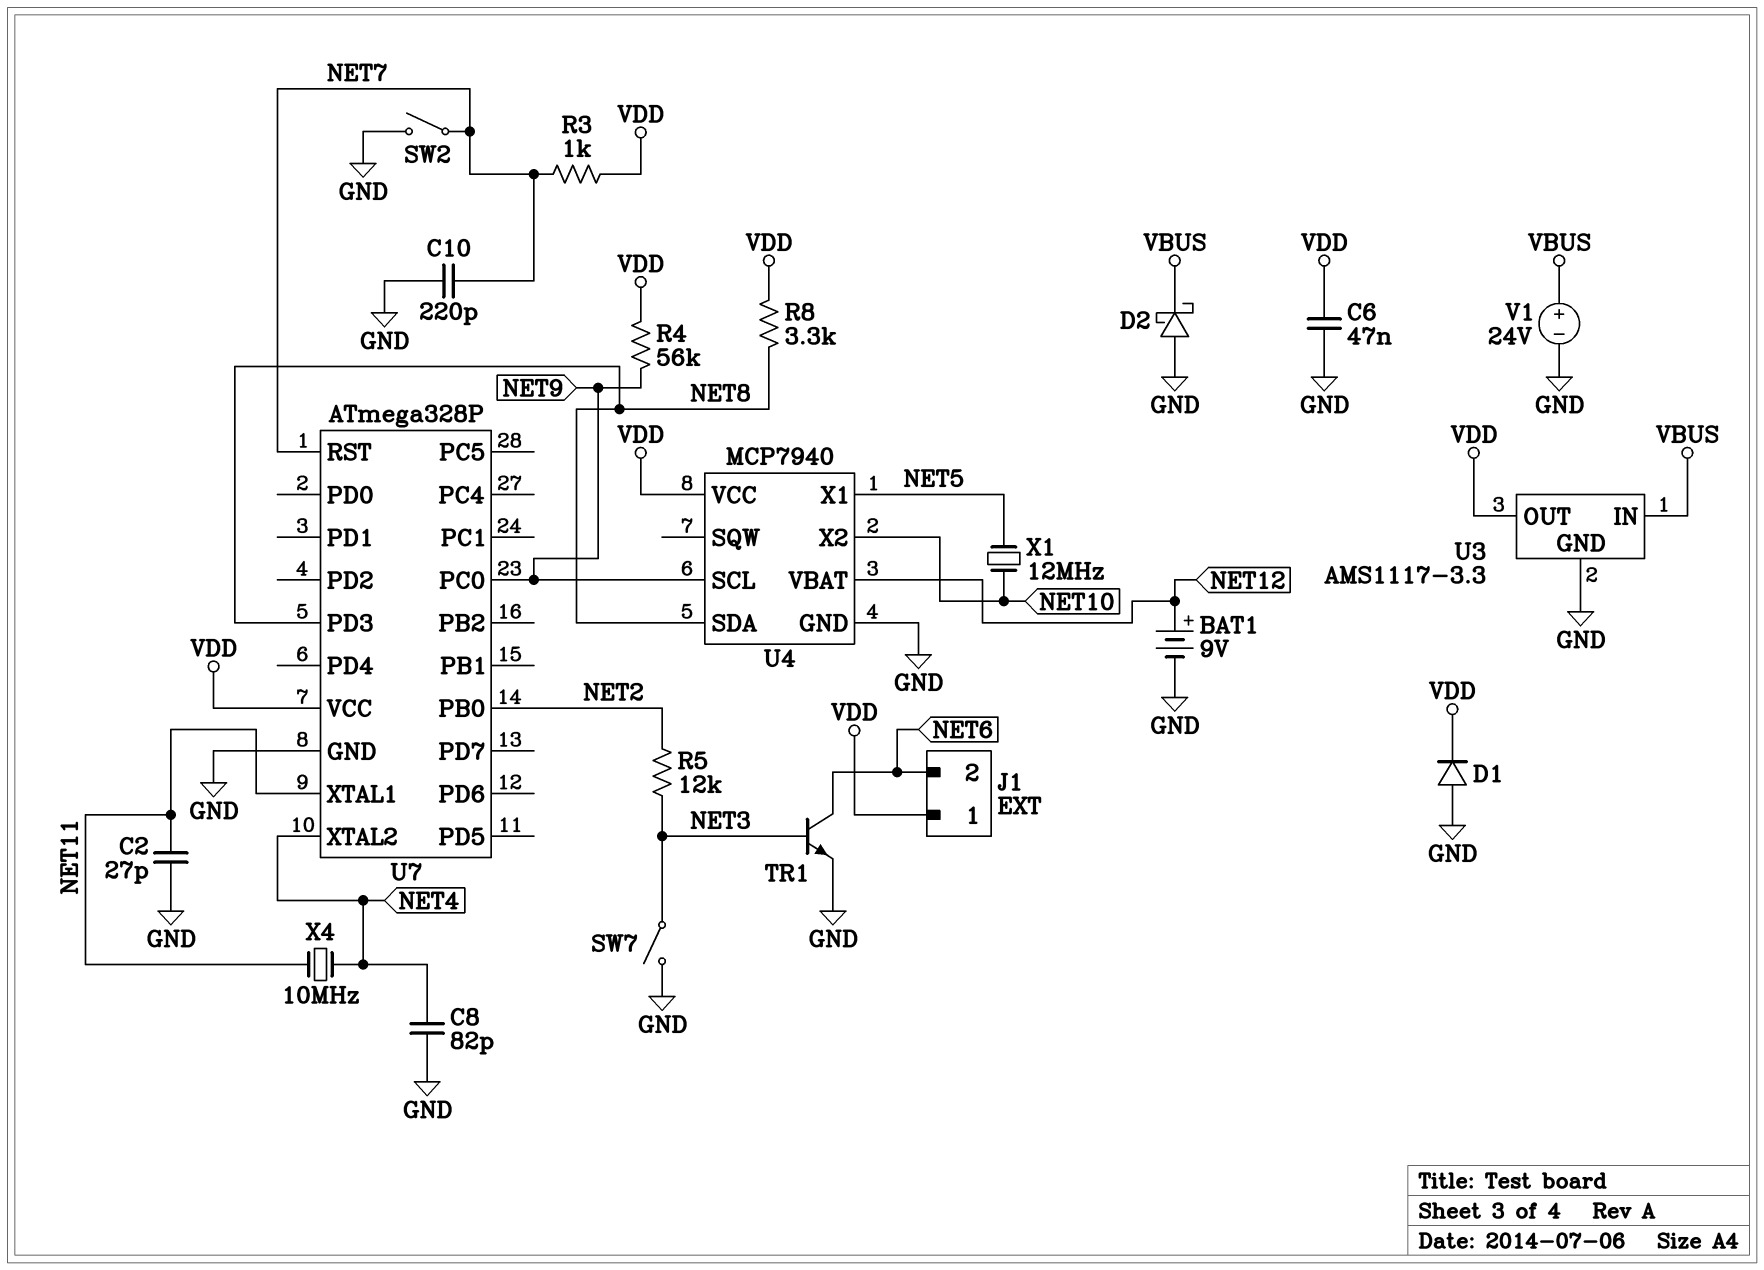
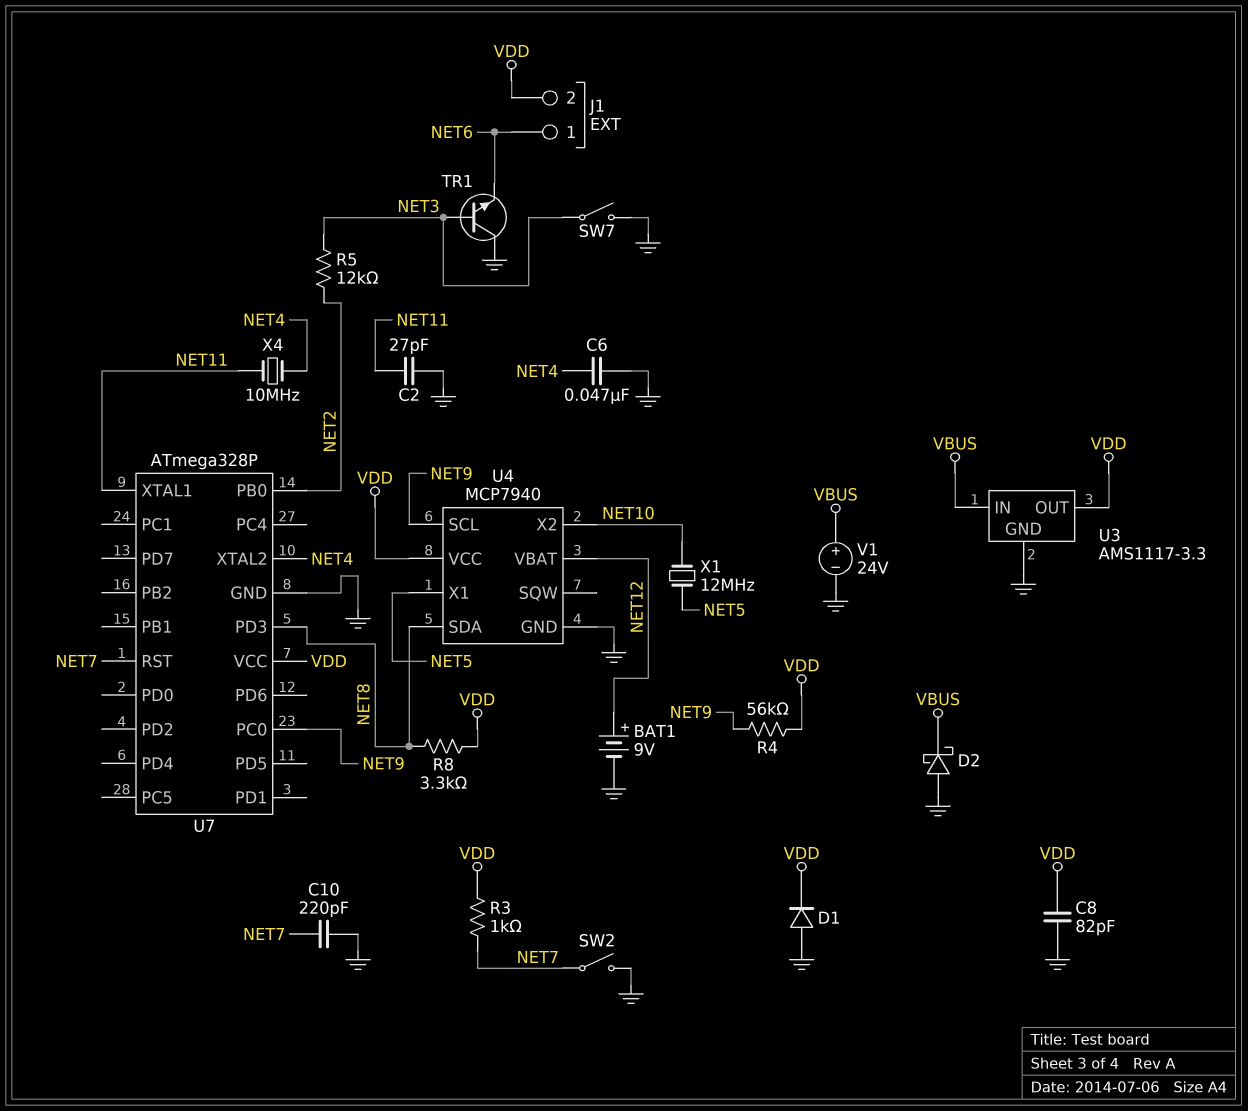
C6: 47nF (GND, VDD) -> 47nF (GND, NET4)
C8: 82pF (GND, NET4) -> 82pF (GND, VDD)
J1 pin 1: VDD -> NET6
J1 pin 2: NET6 -> VDD
TR1: NPN (B NET3, C NET6, E GND) -> NPN (B NET3, C GND, E NET6)

